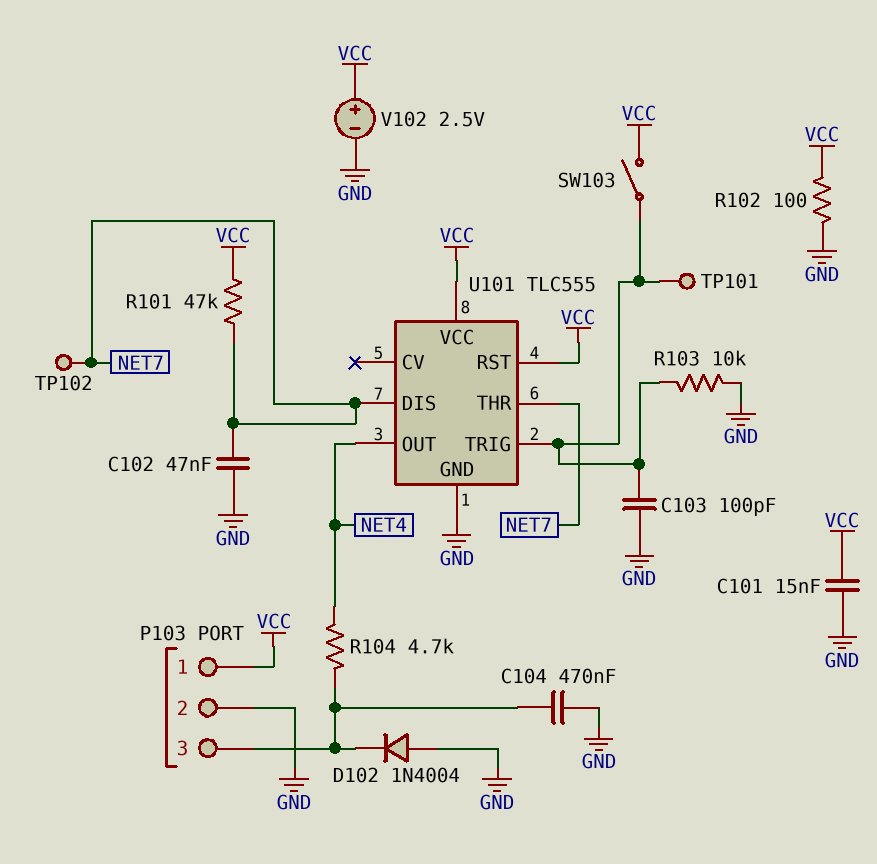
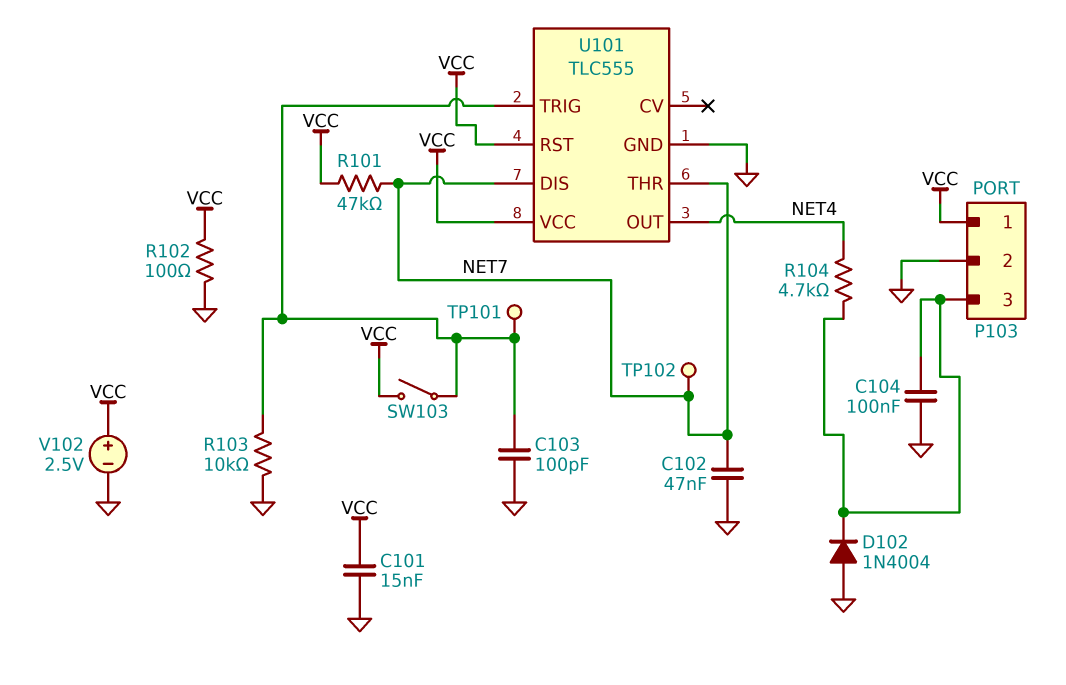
C104: 470nF (GND, P103/3) -> 100nF (GND, P103/3)

